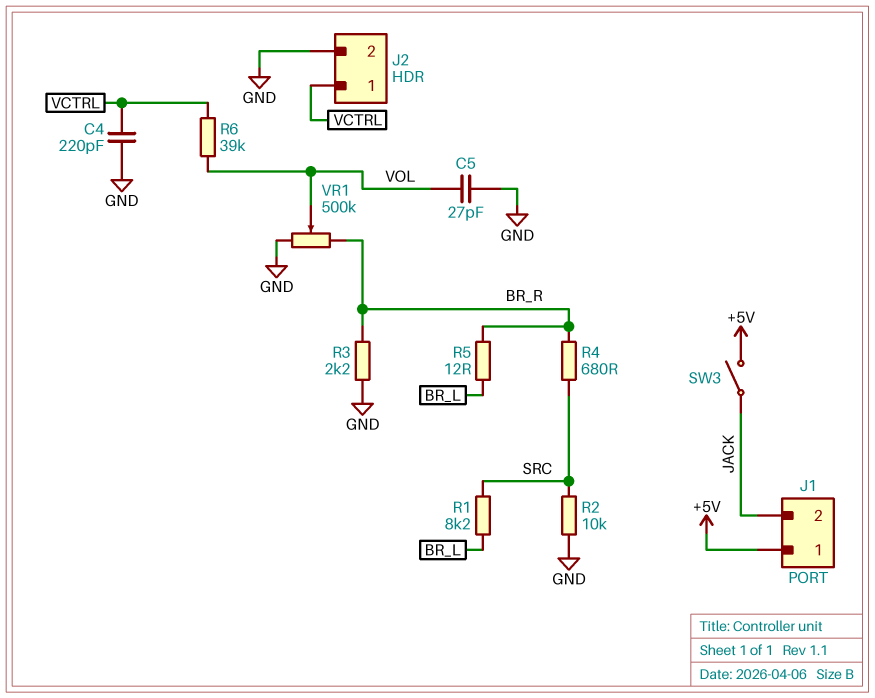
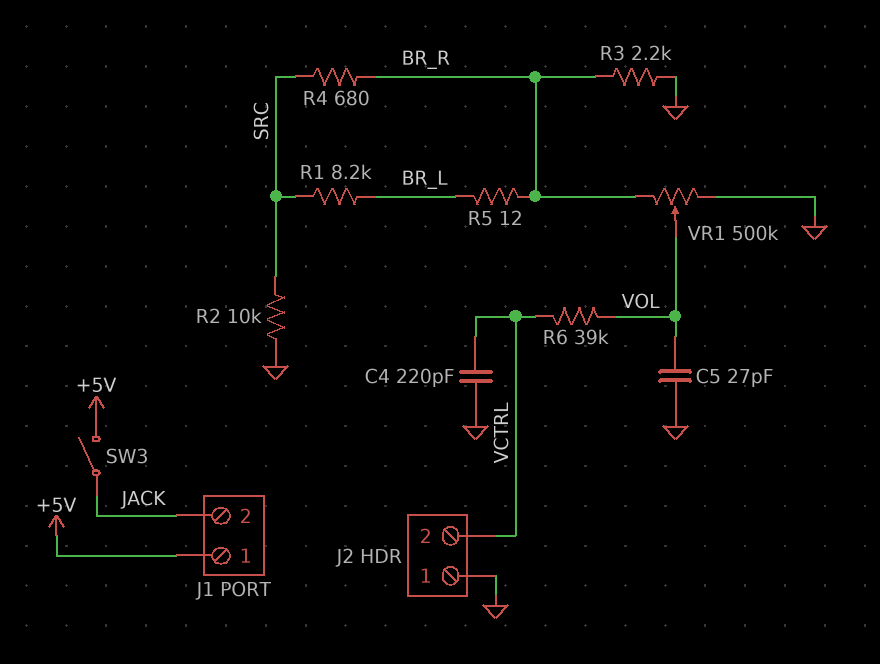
J2 pin 1: VCTRL -> GND
J2 pin 2: GND -> VCTRL

